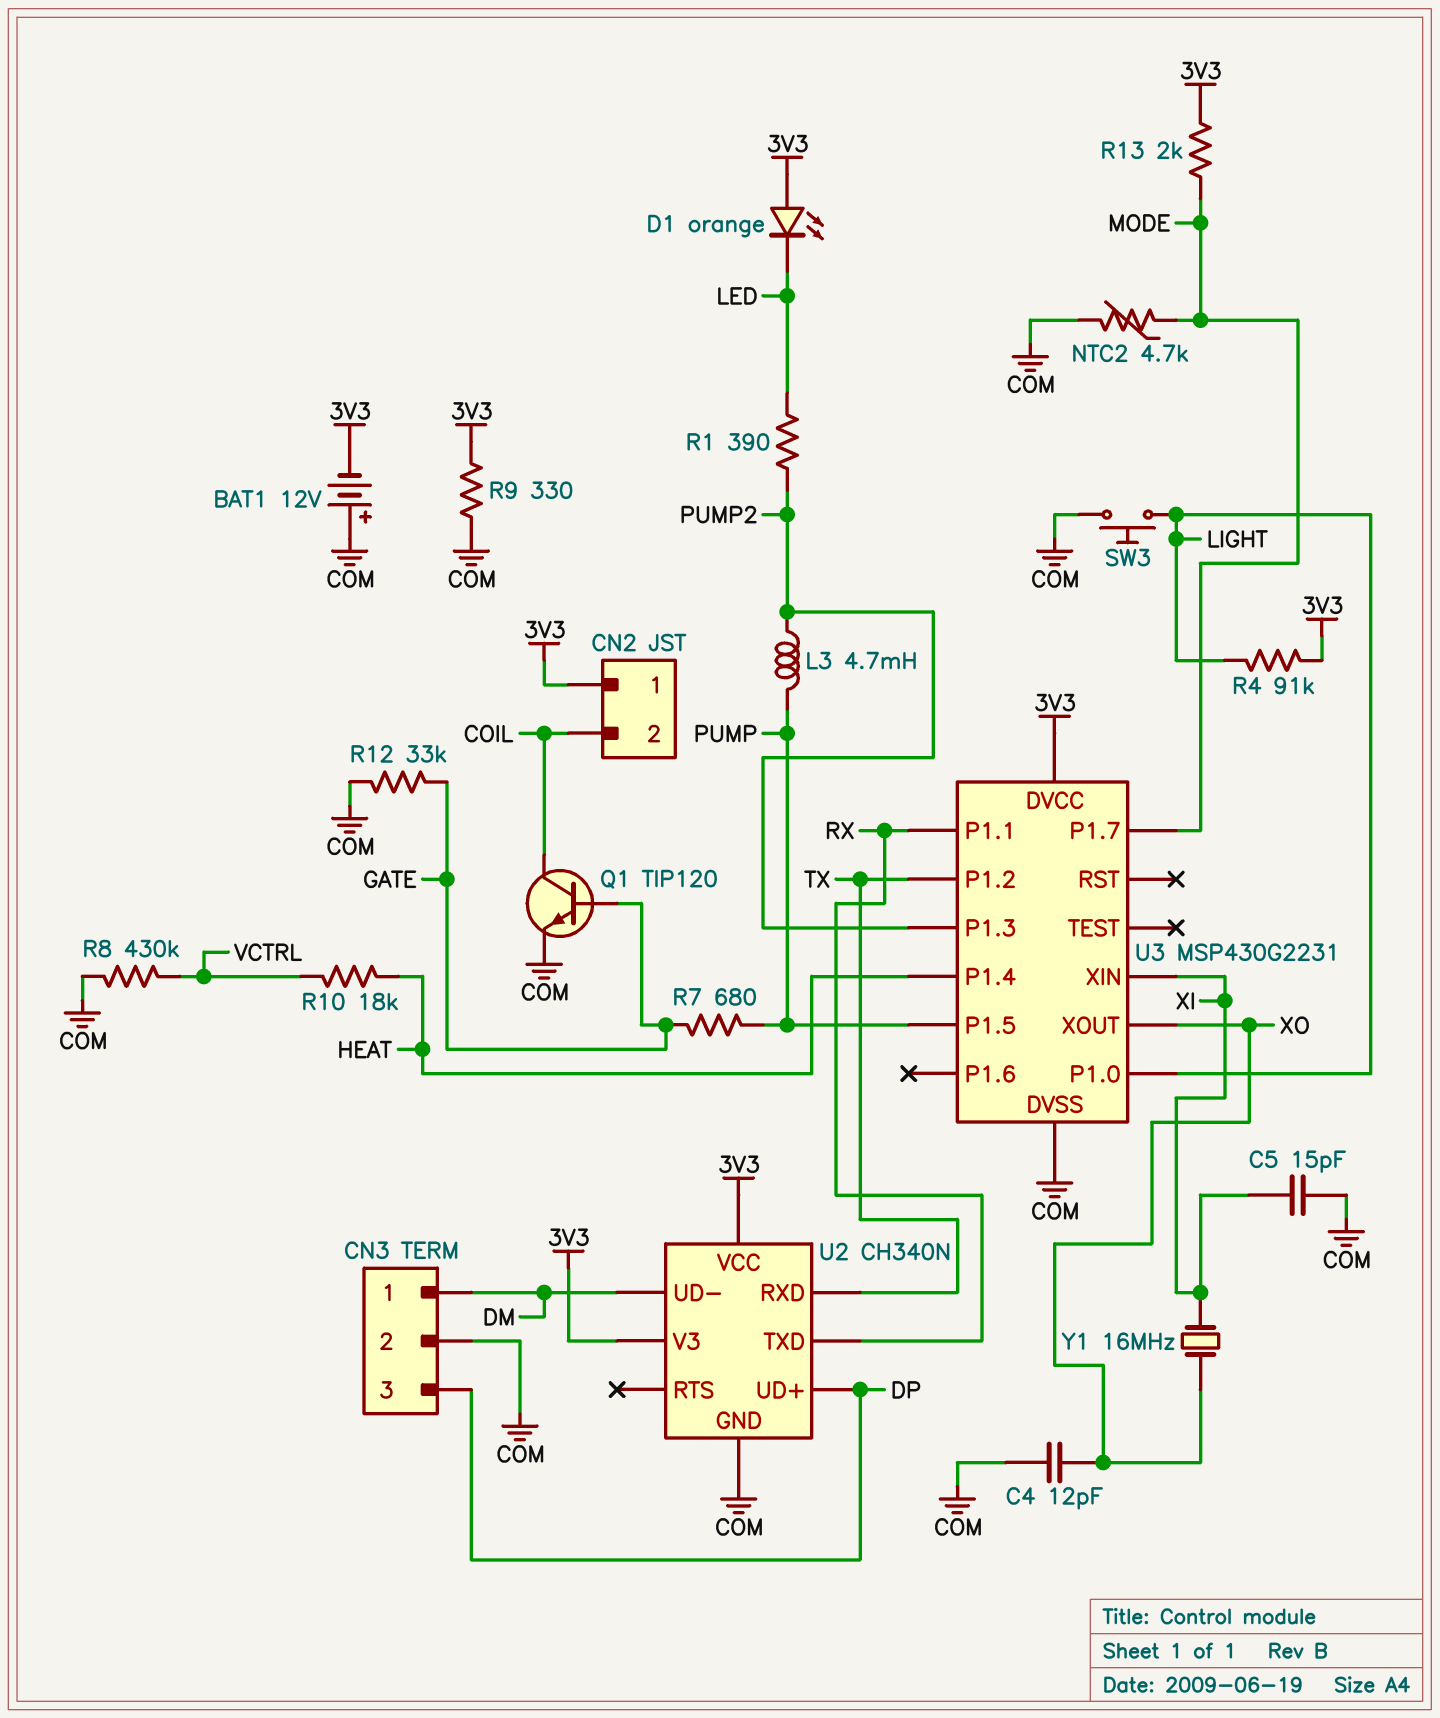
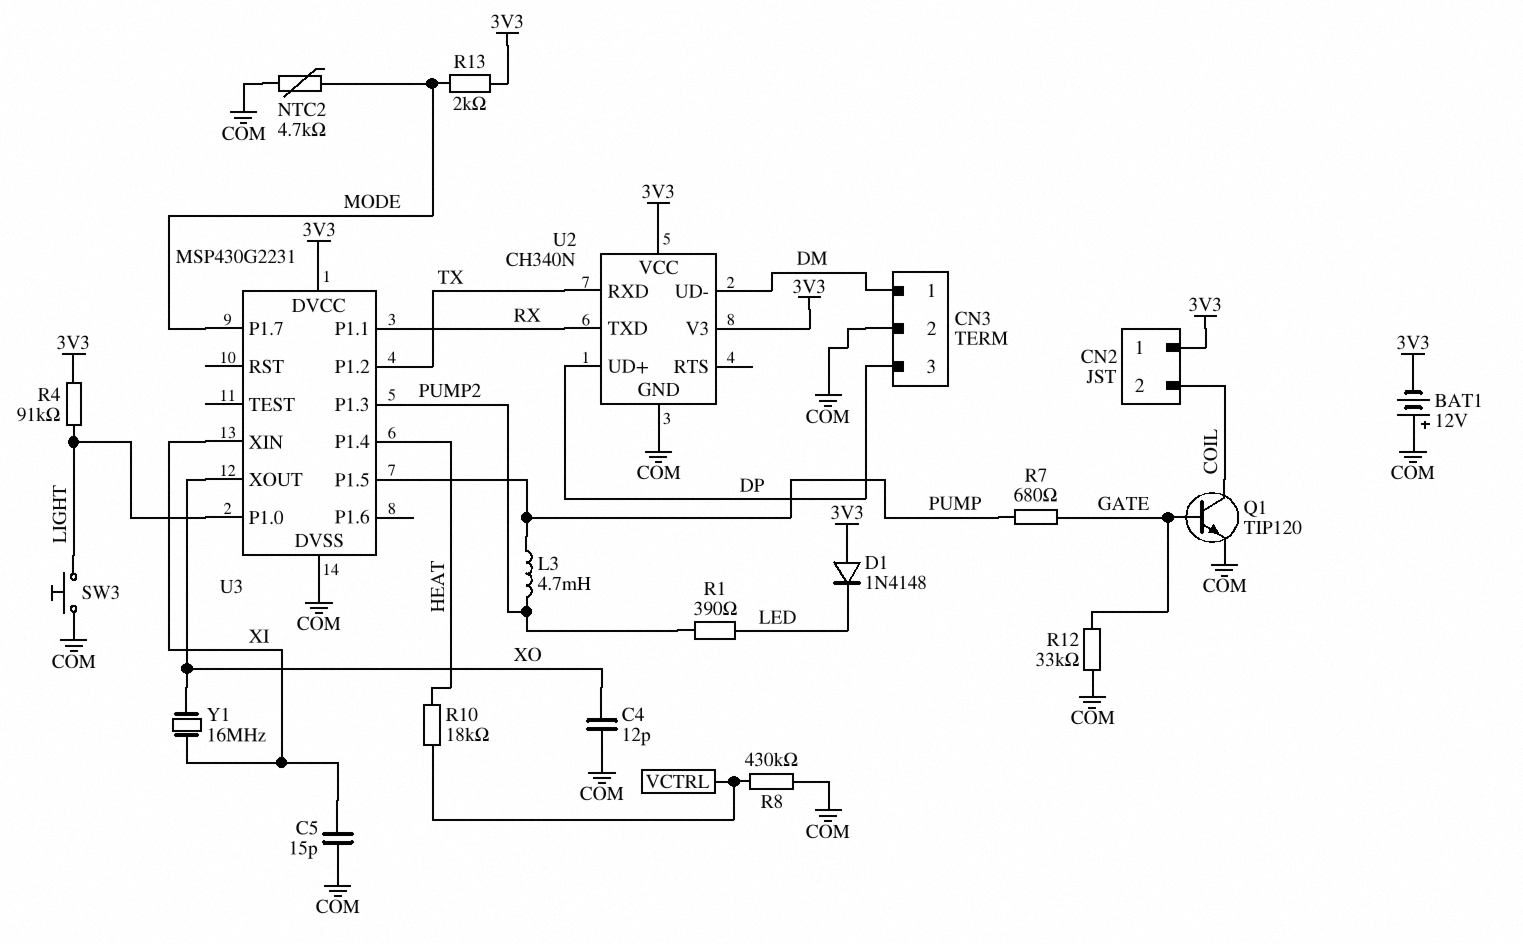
D1: LED orange (A 3V3, K LED) -> diode 1N4148 (A 3V3, K LED)
R9: 330 (3V3, COM) -> none

